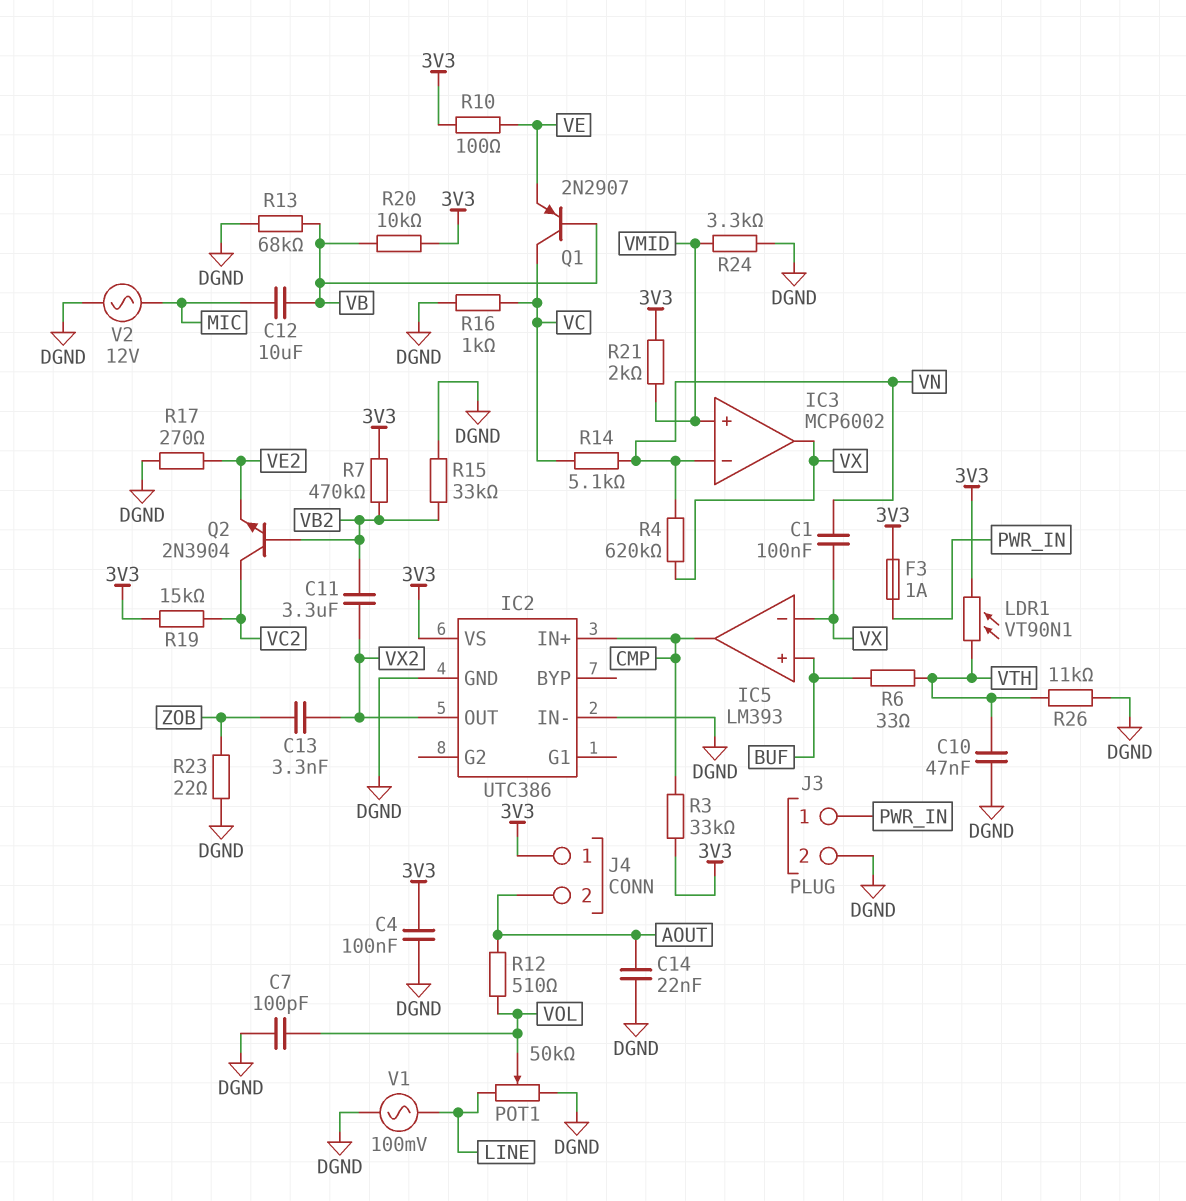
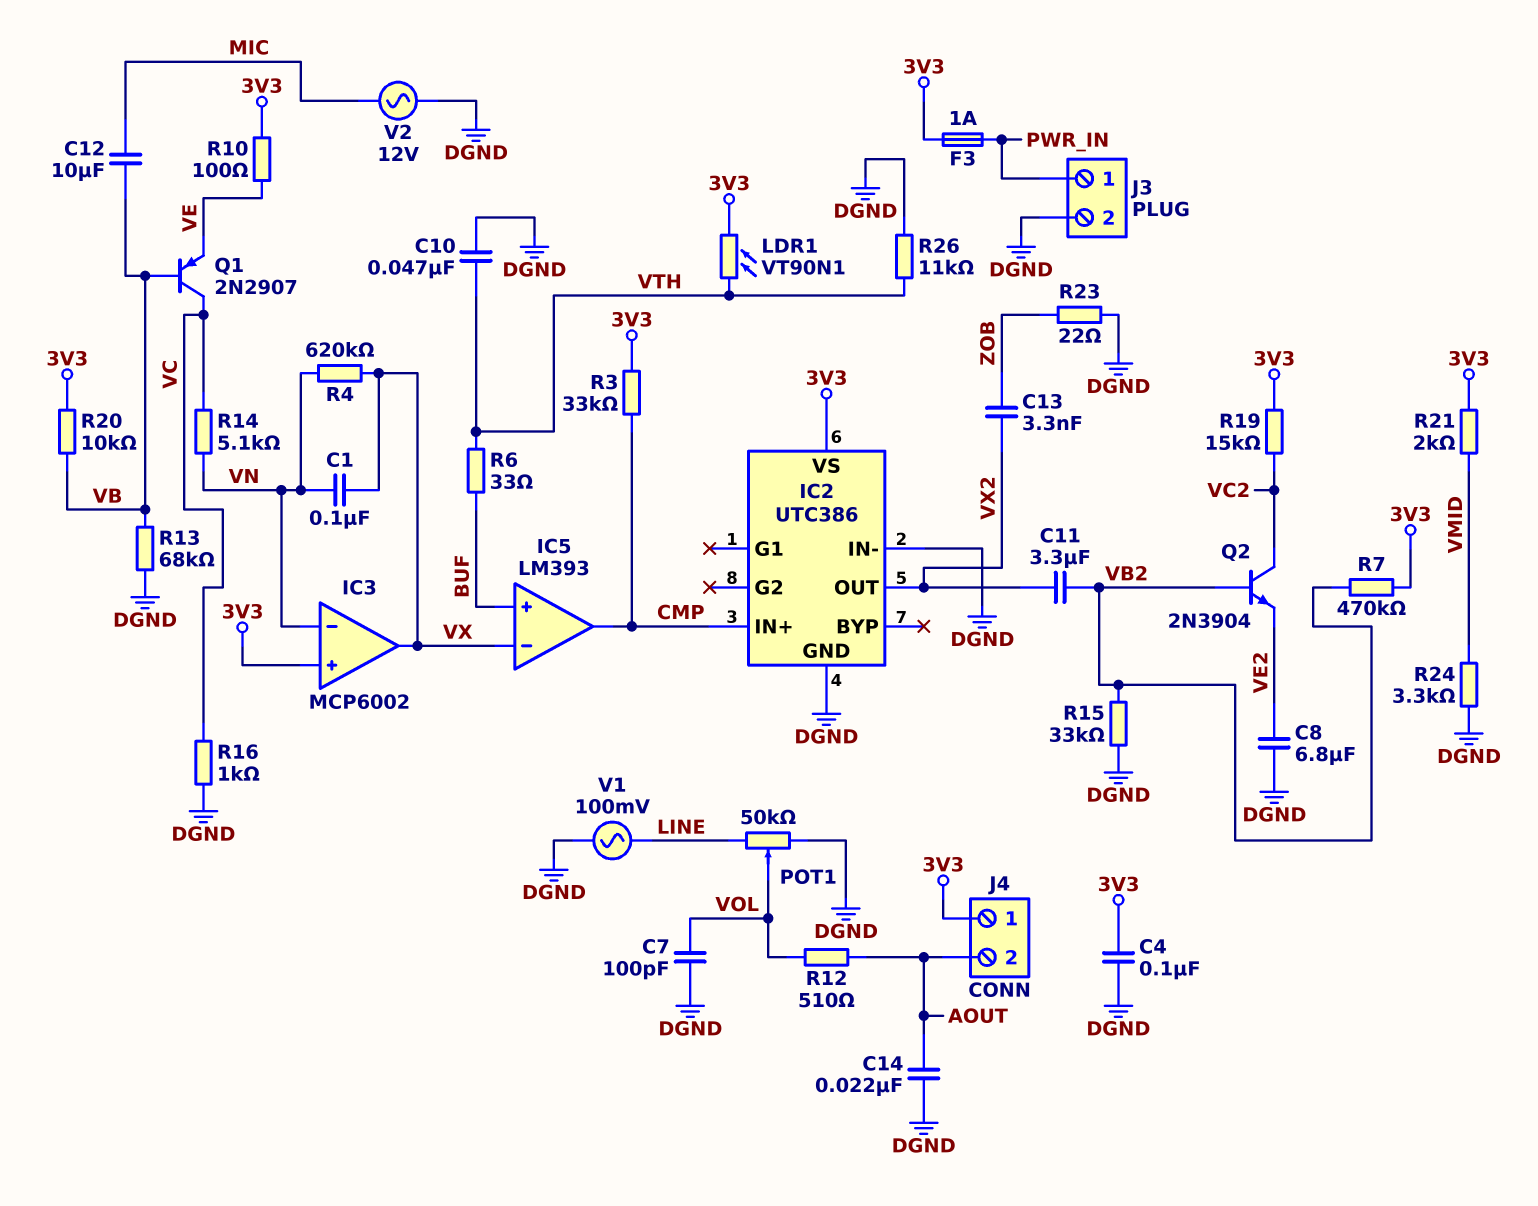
C8: none -> 6.8uF (DGND, VE2)
IC3 pin in+: VMID -> 3V3
R17: 270 (DGND, VE2) -> none

